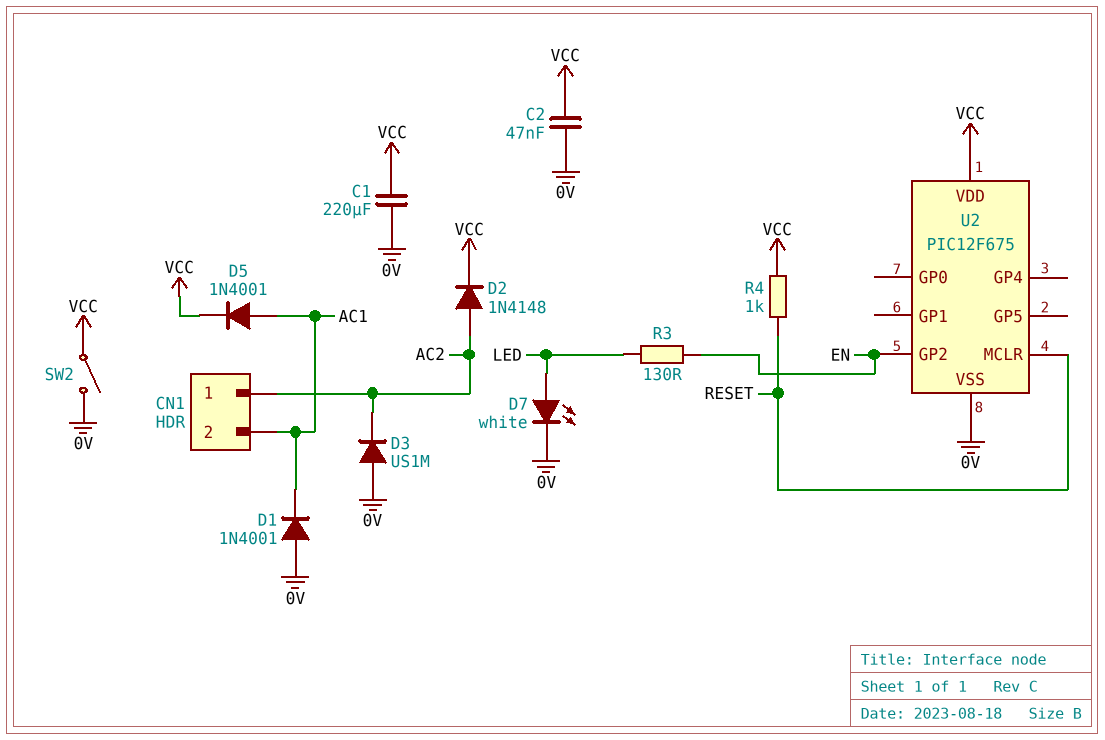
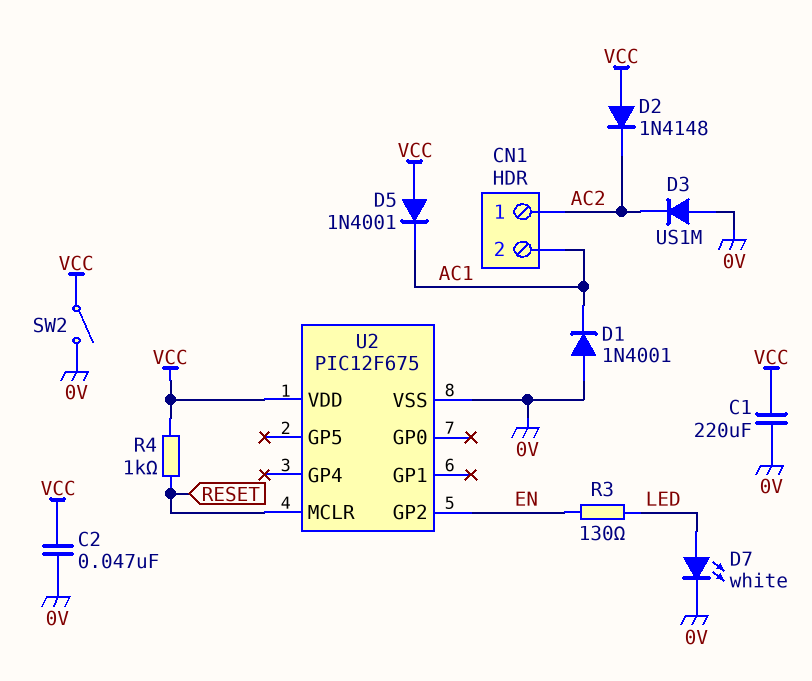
D2: diode 1N4148 (A AC2, K VCC) -> diode 1N4148 (A VCC, K AC2)
D5: diode 1N4001 (A AC1, K VCC) -> diode 1N4001 (A VCC, K AC1)

